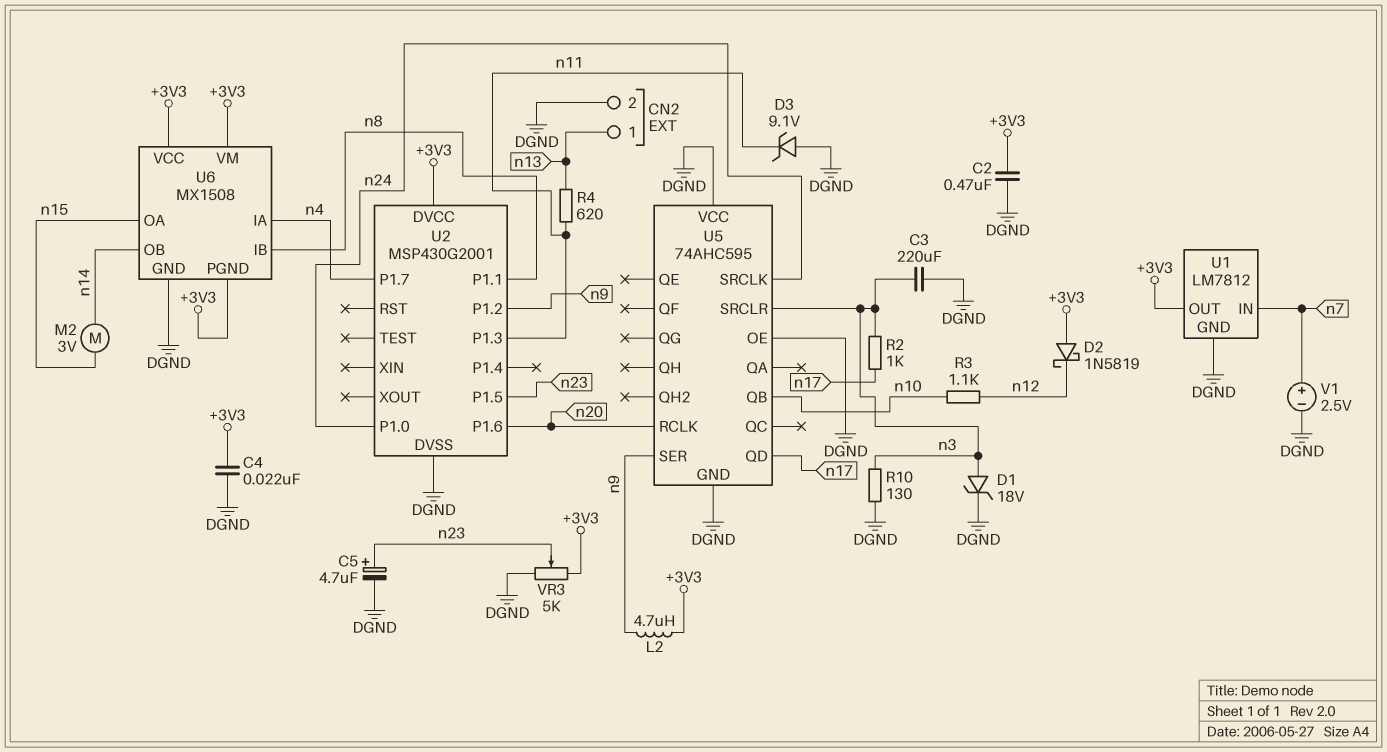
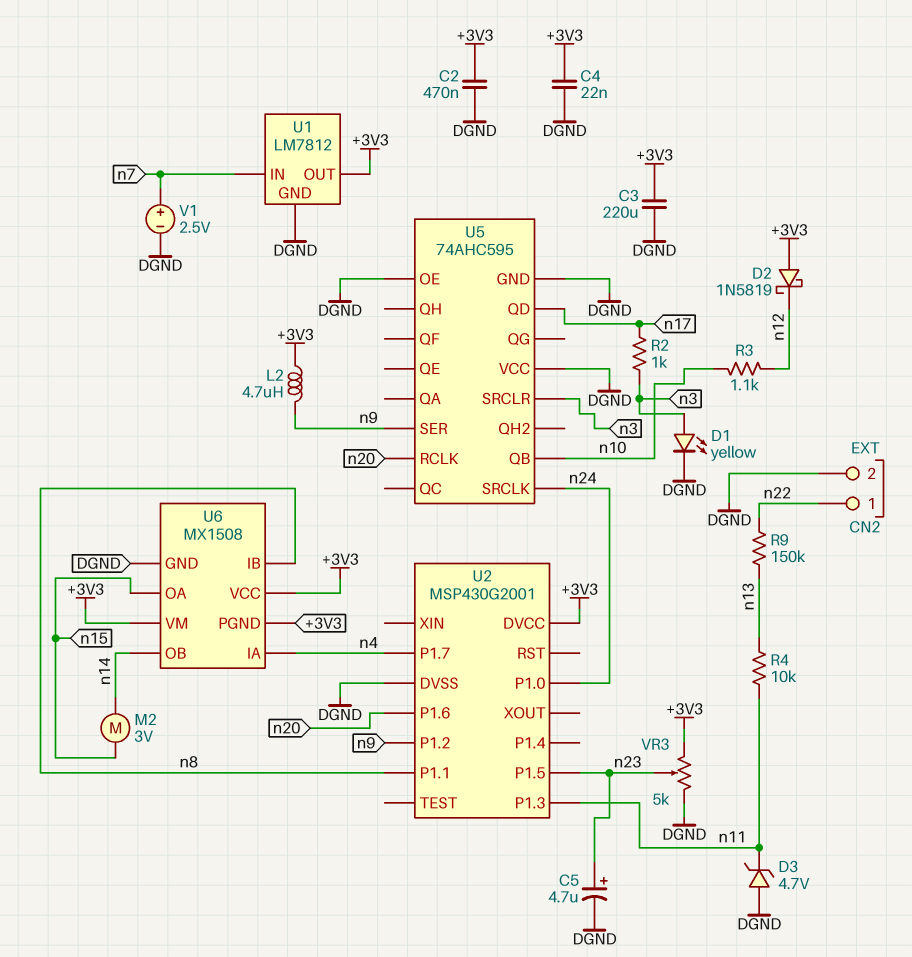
C3: 220uF (DGND, n3) -> 220uF (+3V3, DGND)
CN2 pin 1: n13 -> n22
D1: zener 18V (A n3, K DGND) -> LED yellow (A n3, K DGND)
D3: zener 9.1V (A DGND, K n11) -> zener 4.7V (A DGND, K n11)
R4: 620 (n11, n13) -> 10k (n11, n13)
R9: none -> 150k (n13, n22)
R10: 130 (DGND, n3) -> none

